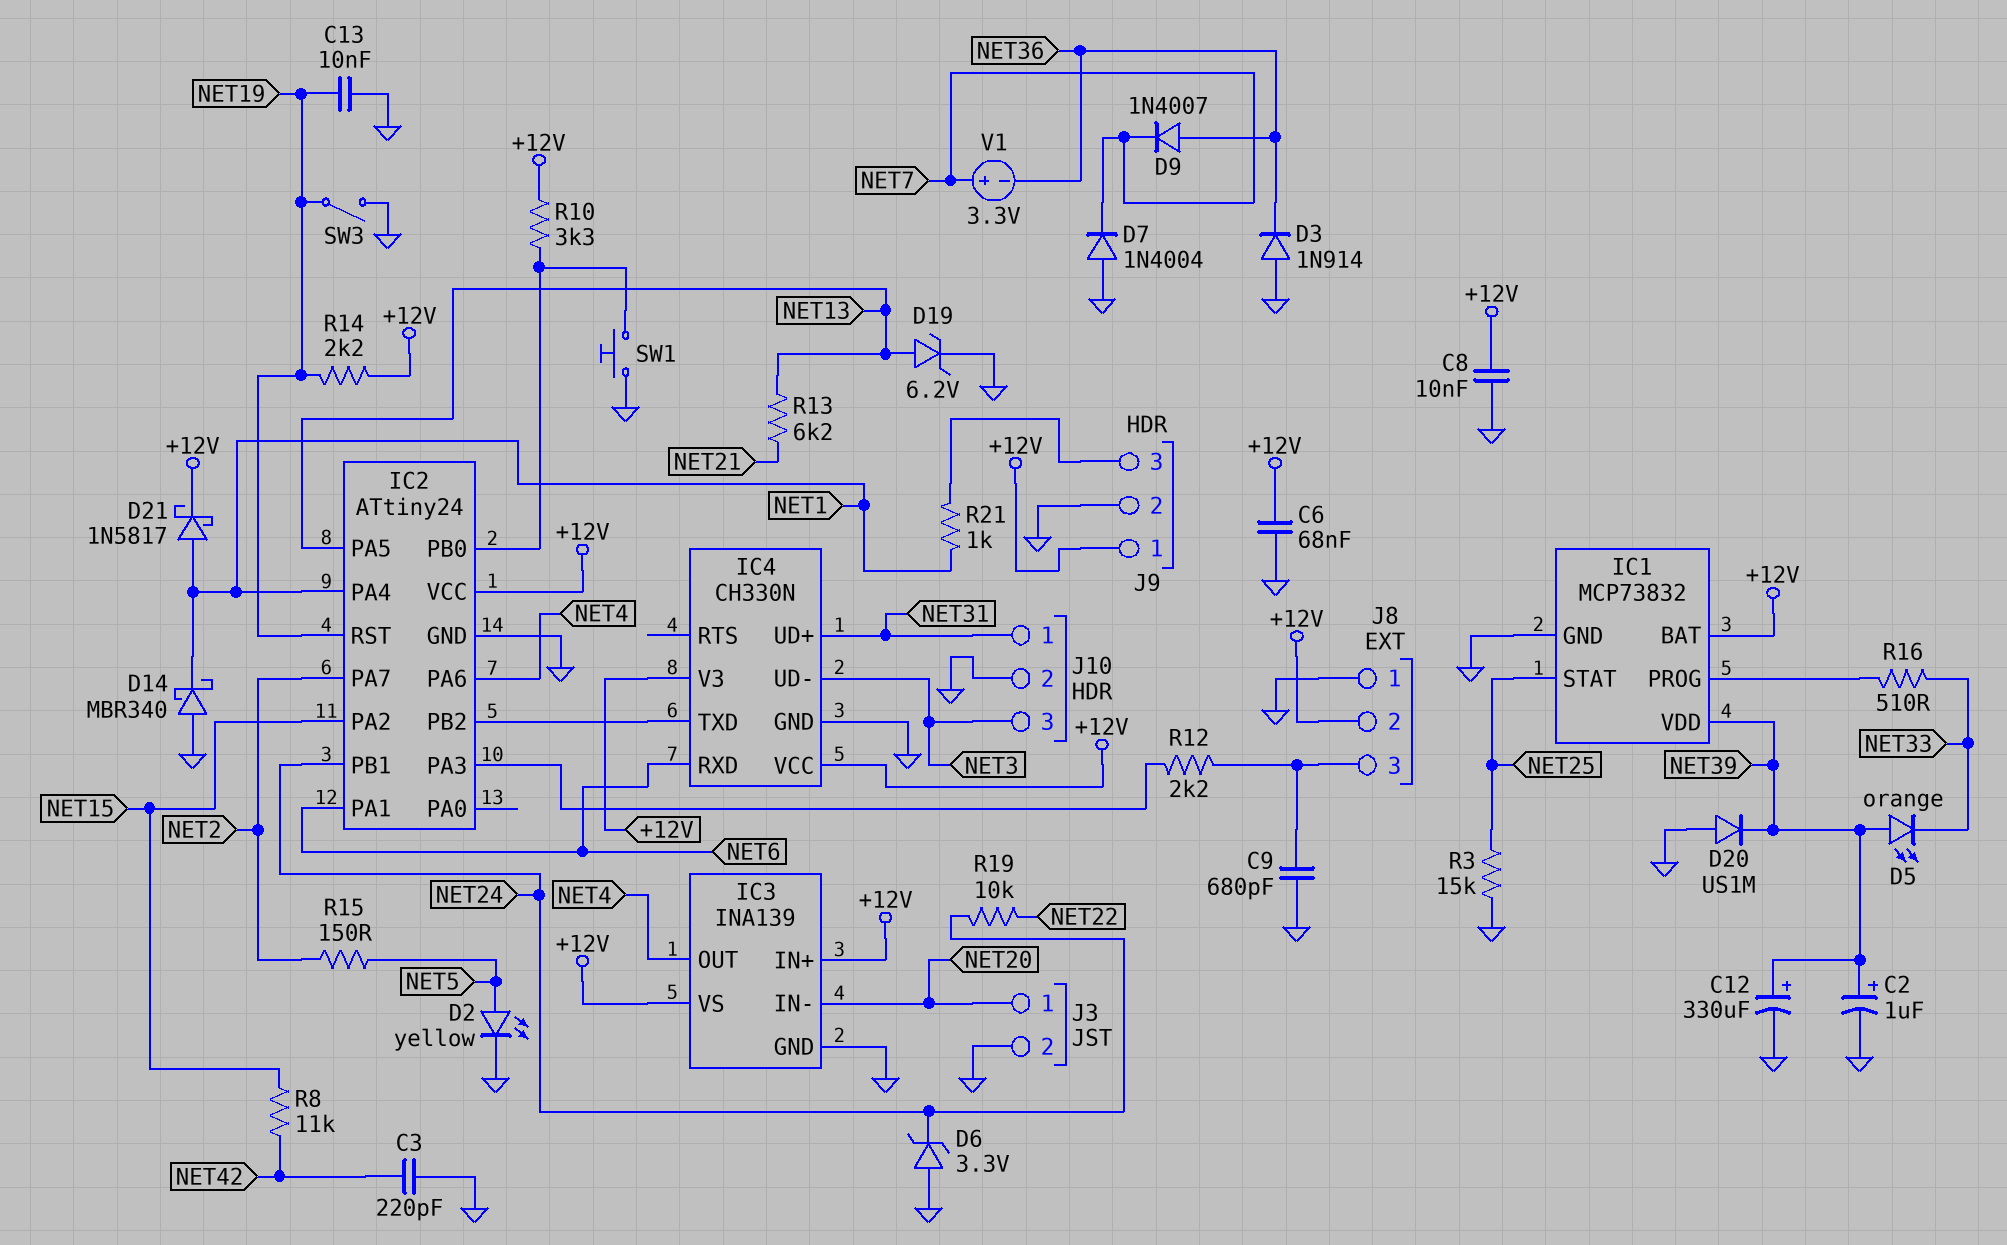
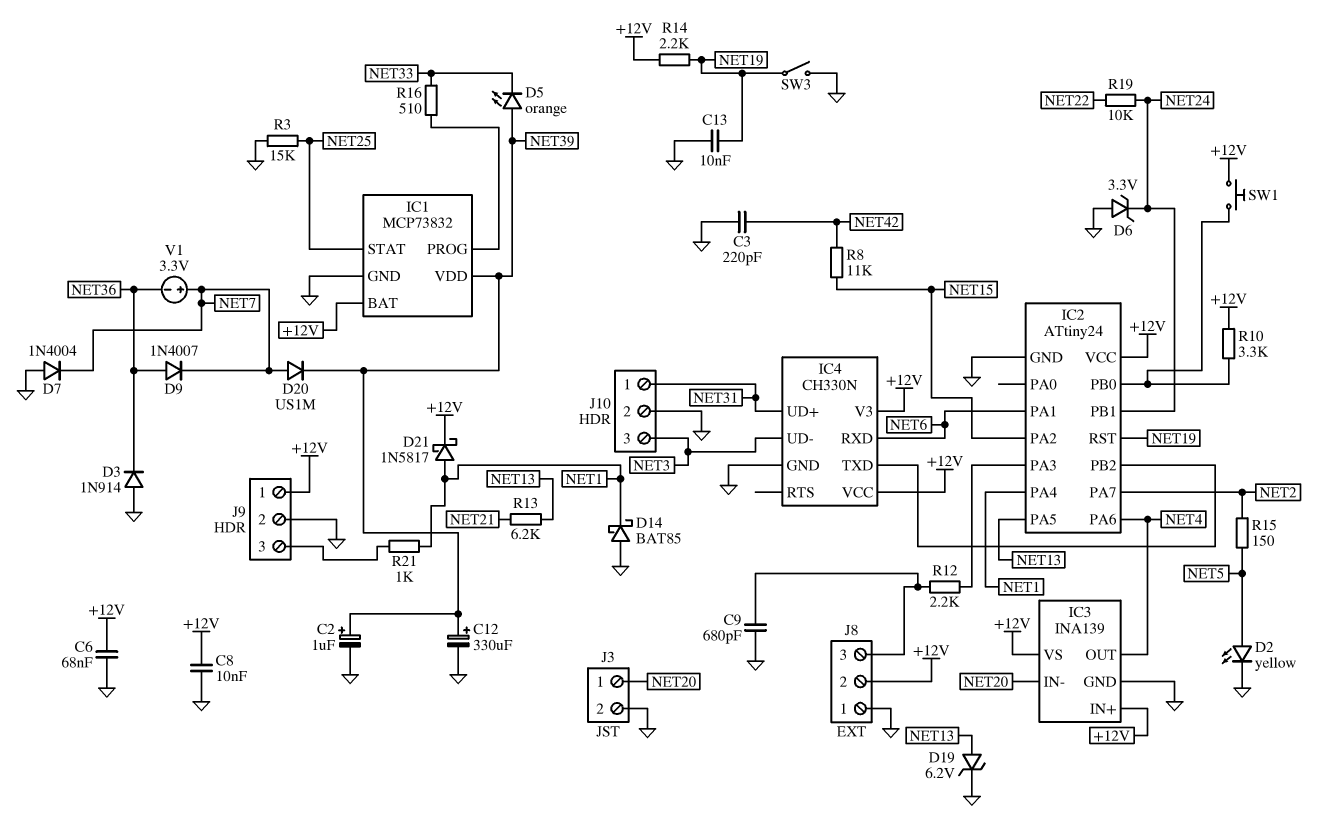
D14: schottky MBR340 (A GND, K NET1) -> schottky BAT85 (A GND, K NET1)
D20: diode US1M (A GND, K NET39) -> diode US1M (A NET7, K NET39)
SW1: button (GND, IC2/PB0) -> button (+12V, IC2/PB0)

